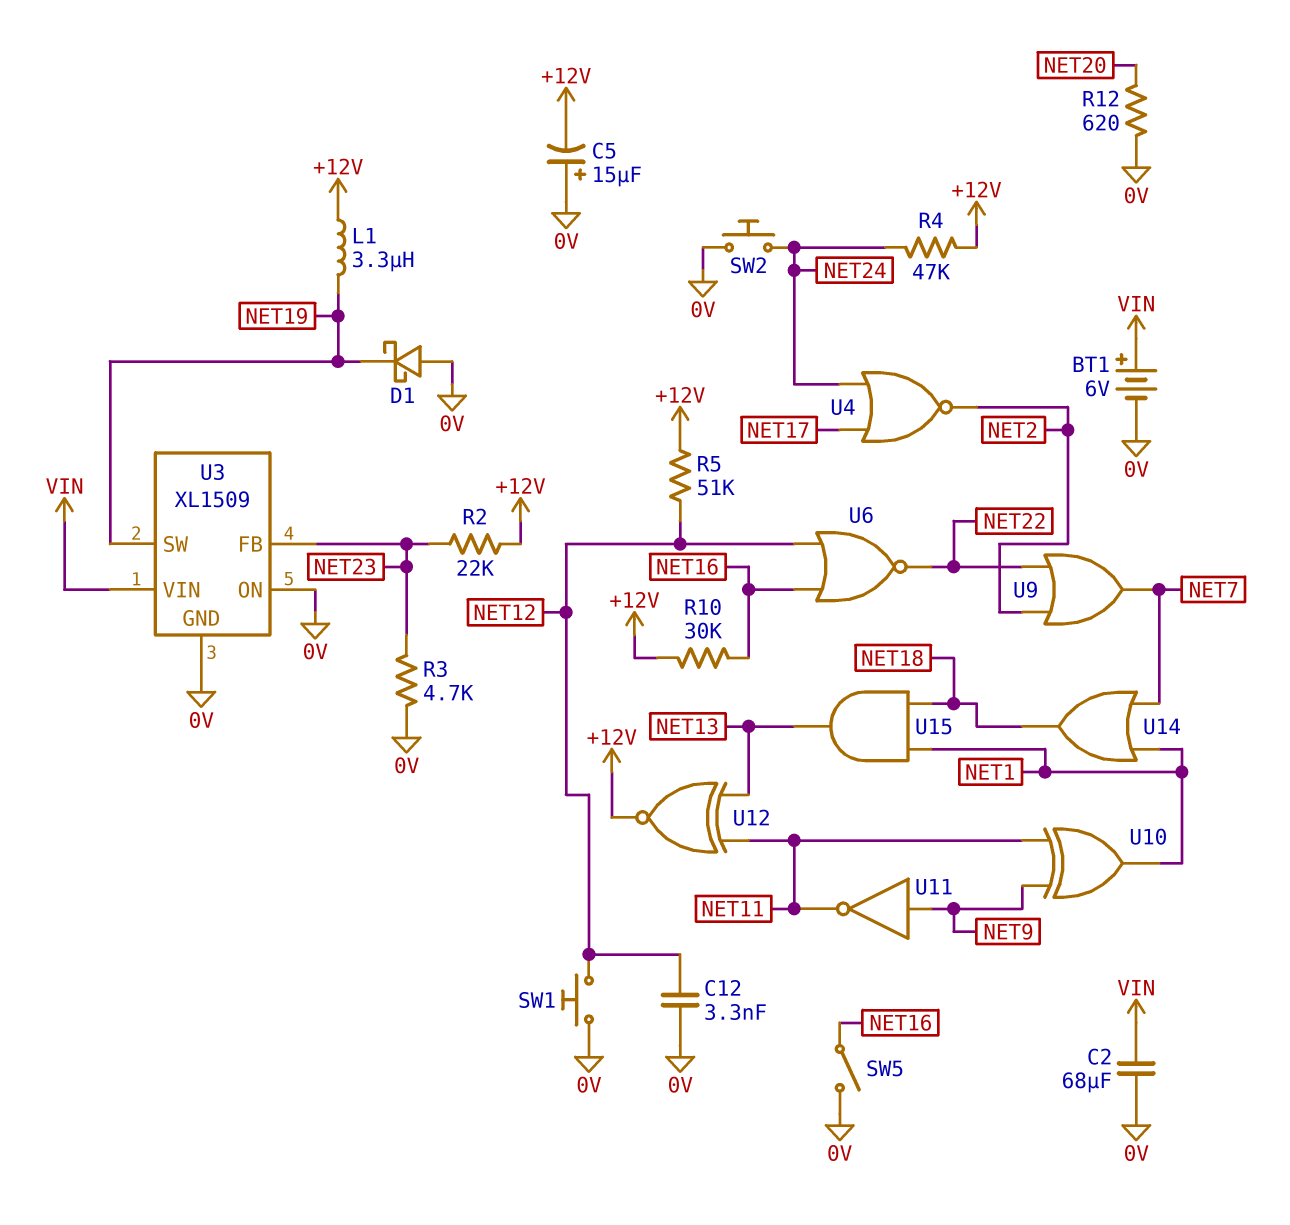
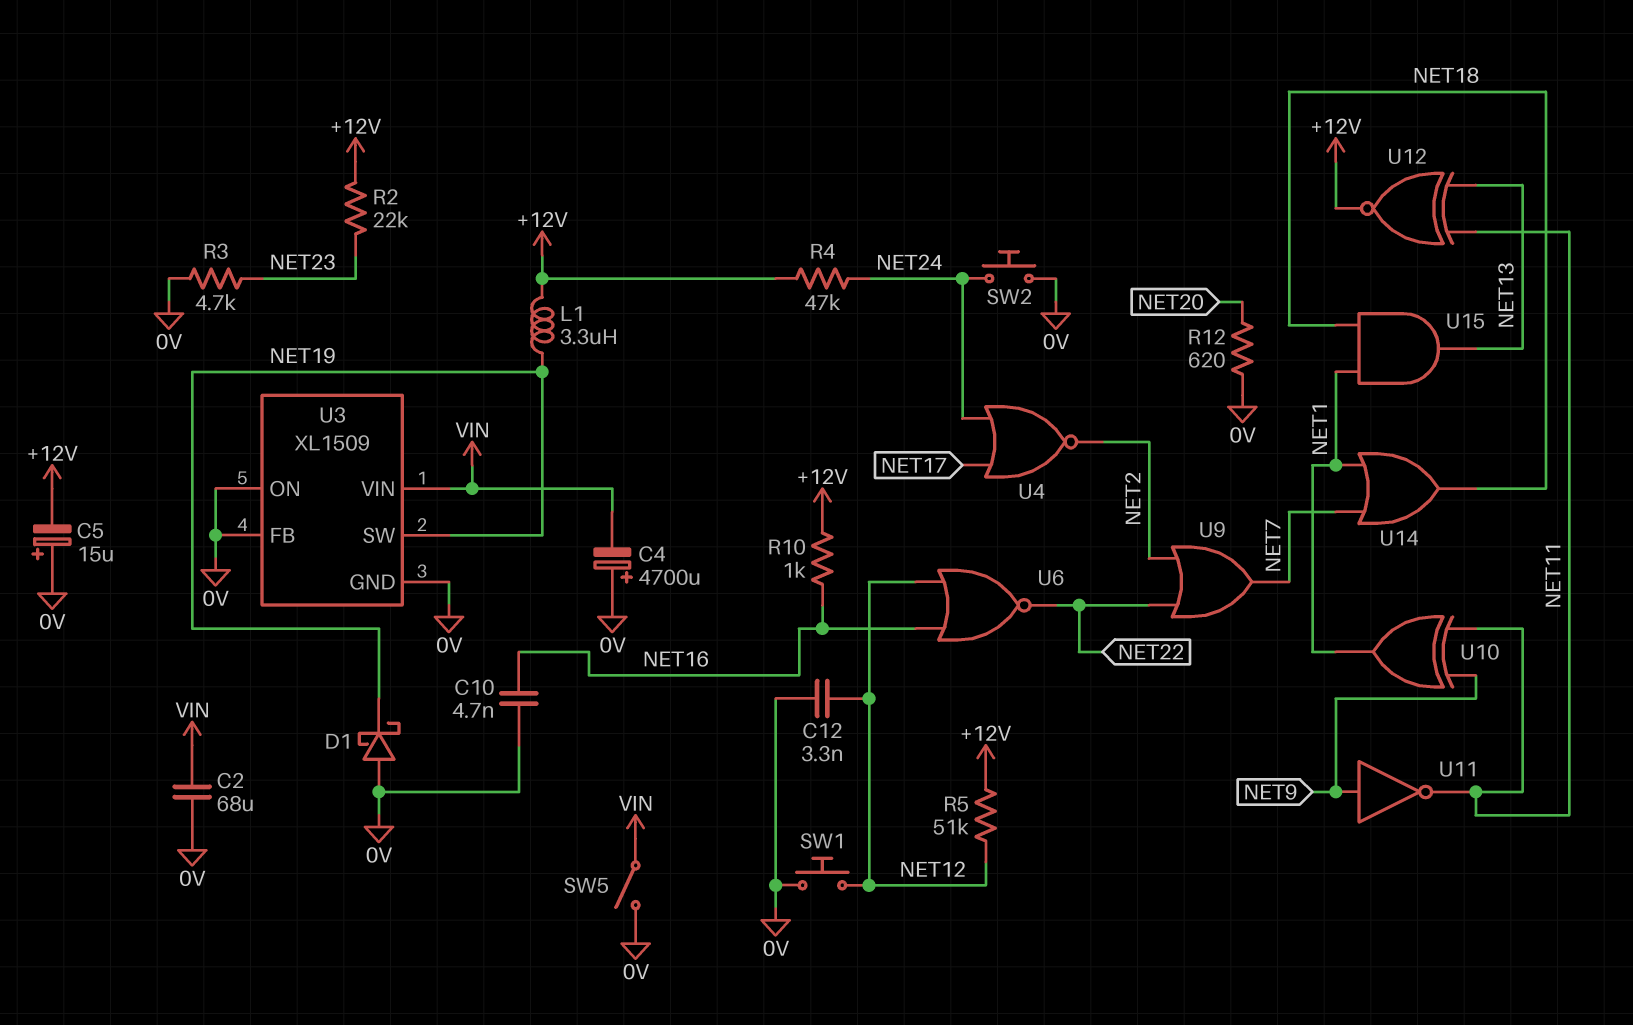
BT1: 6V (plus VIN, minus 0V) -> none
C4: none -> 4700uF (plus 0V, minus VIN)
C10: none -> 4.7nF (0V, NET16)
R10: 30k (+12V, NET16) -> 1k (+12V, NET16)
SW5: switch (0V, NET16) -> switch (0V, VIN)
U3 pin FB: NET23 -> 0V

